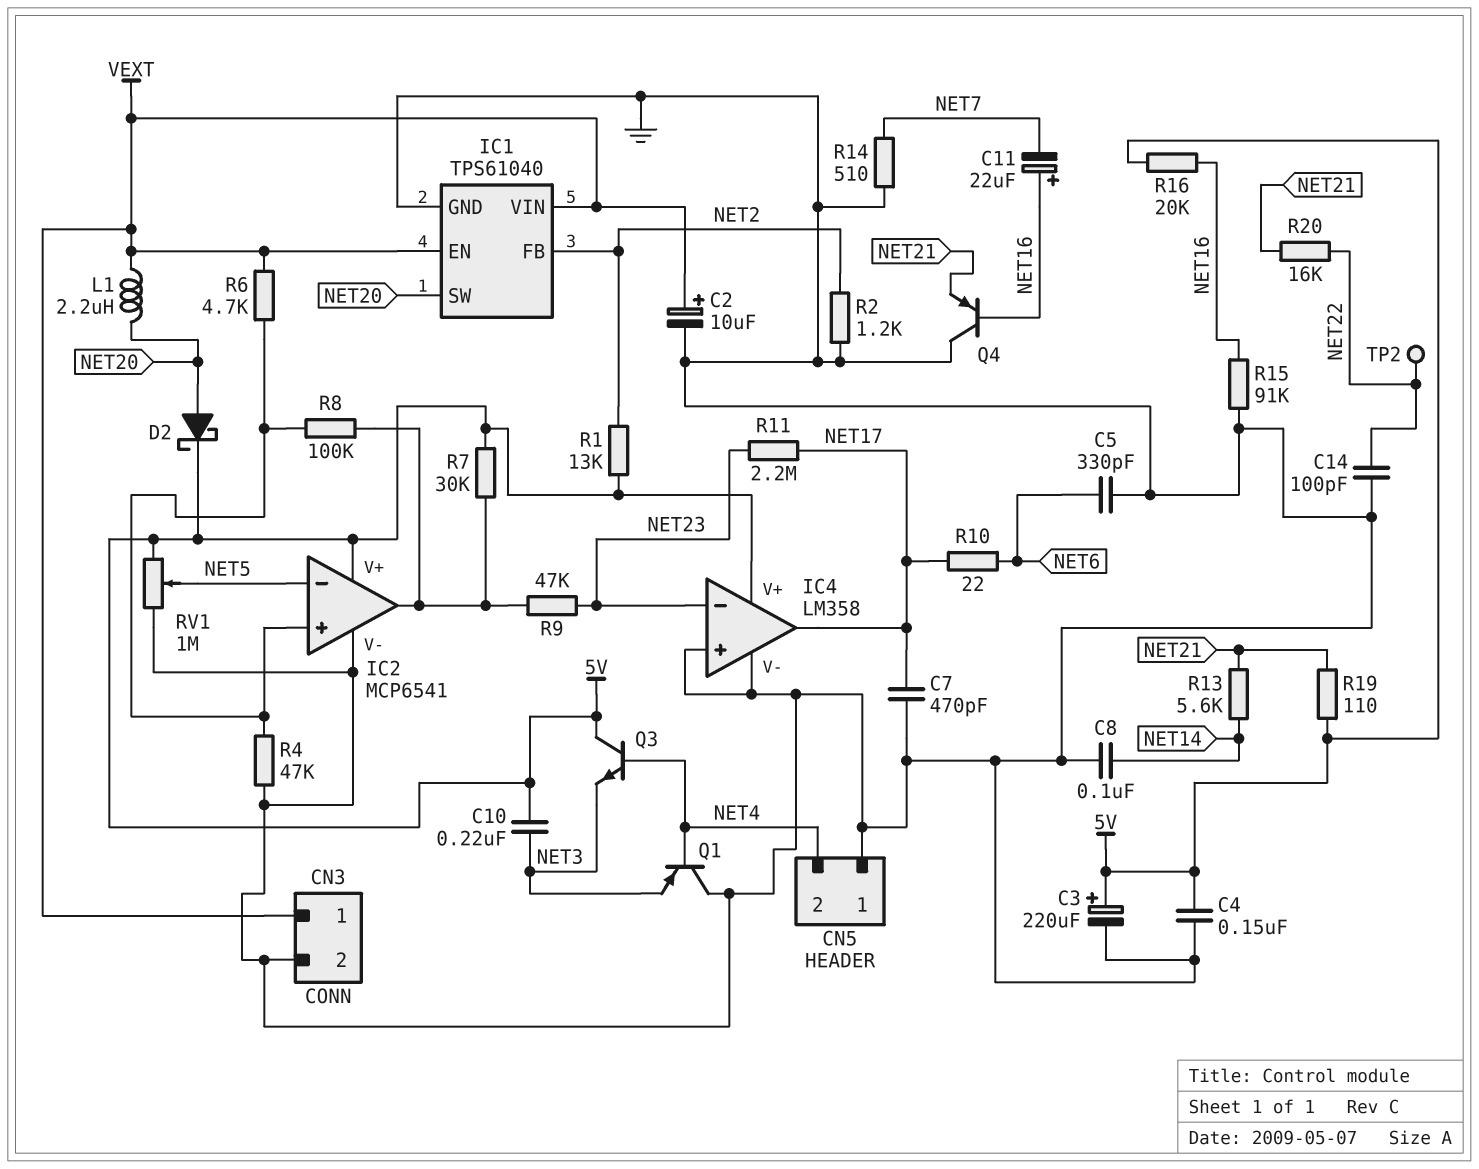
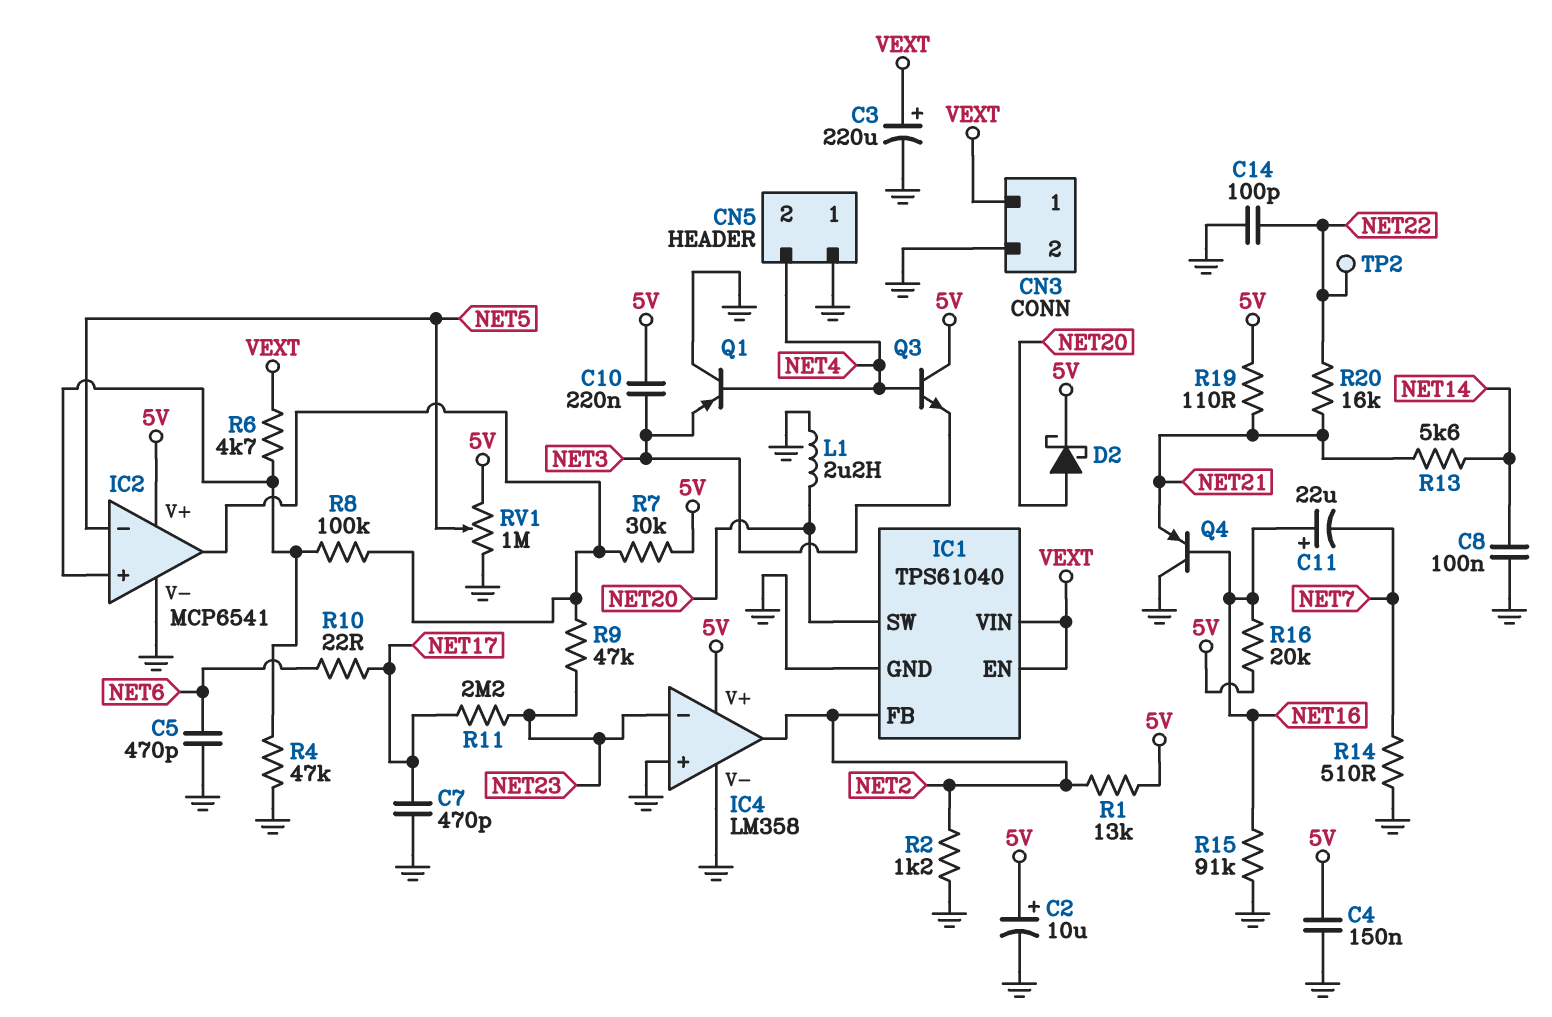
C2: 10uF (plus VEXT, minus GND) -> 10uF (plus 5V, minus GND)
C3: 220uF (plus 5V, minus GND) -> 220uF (plus VEXT, minus GND)
C5: 330pF (GND, NET6) -> 470pF (GND, NET6)
IC4 pin out: NET17 -> NET2
L1: 2.2uH (NET20, VEXT) -> 2.2uH (GND, NET20)

